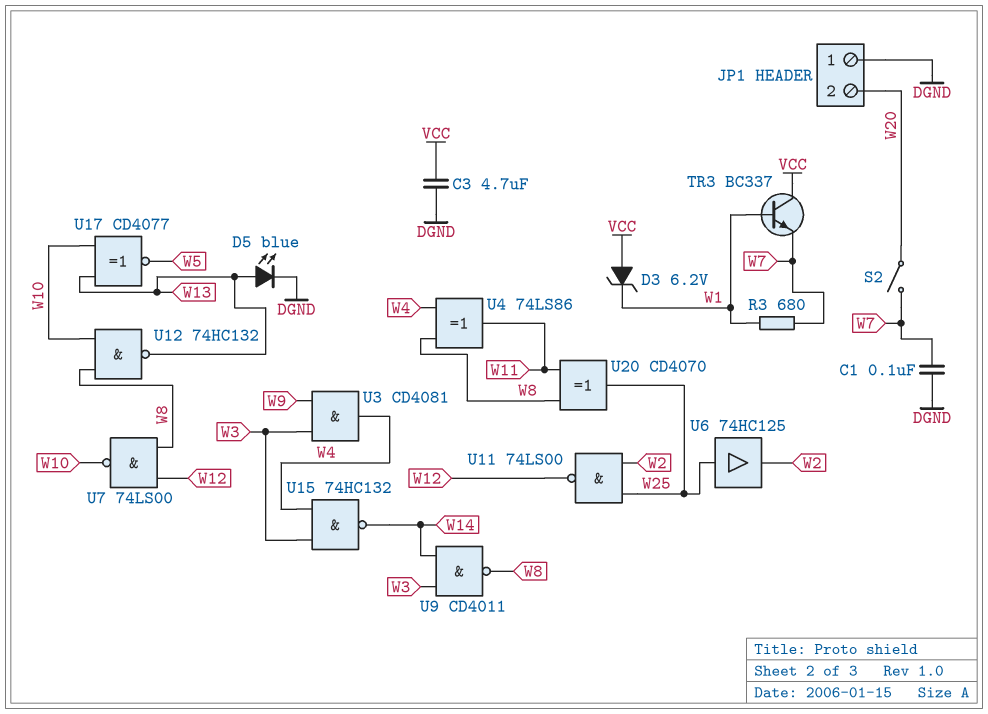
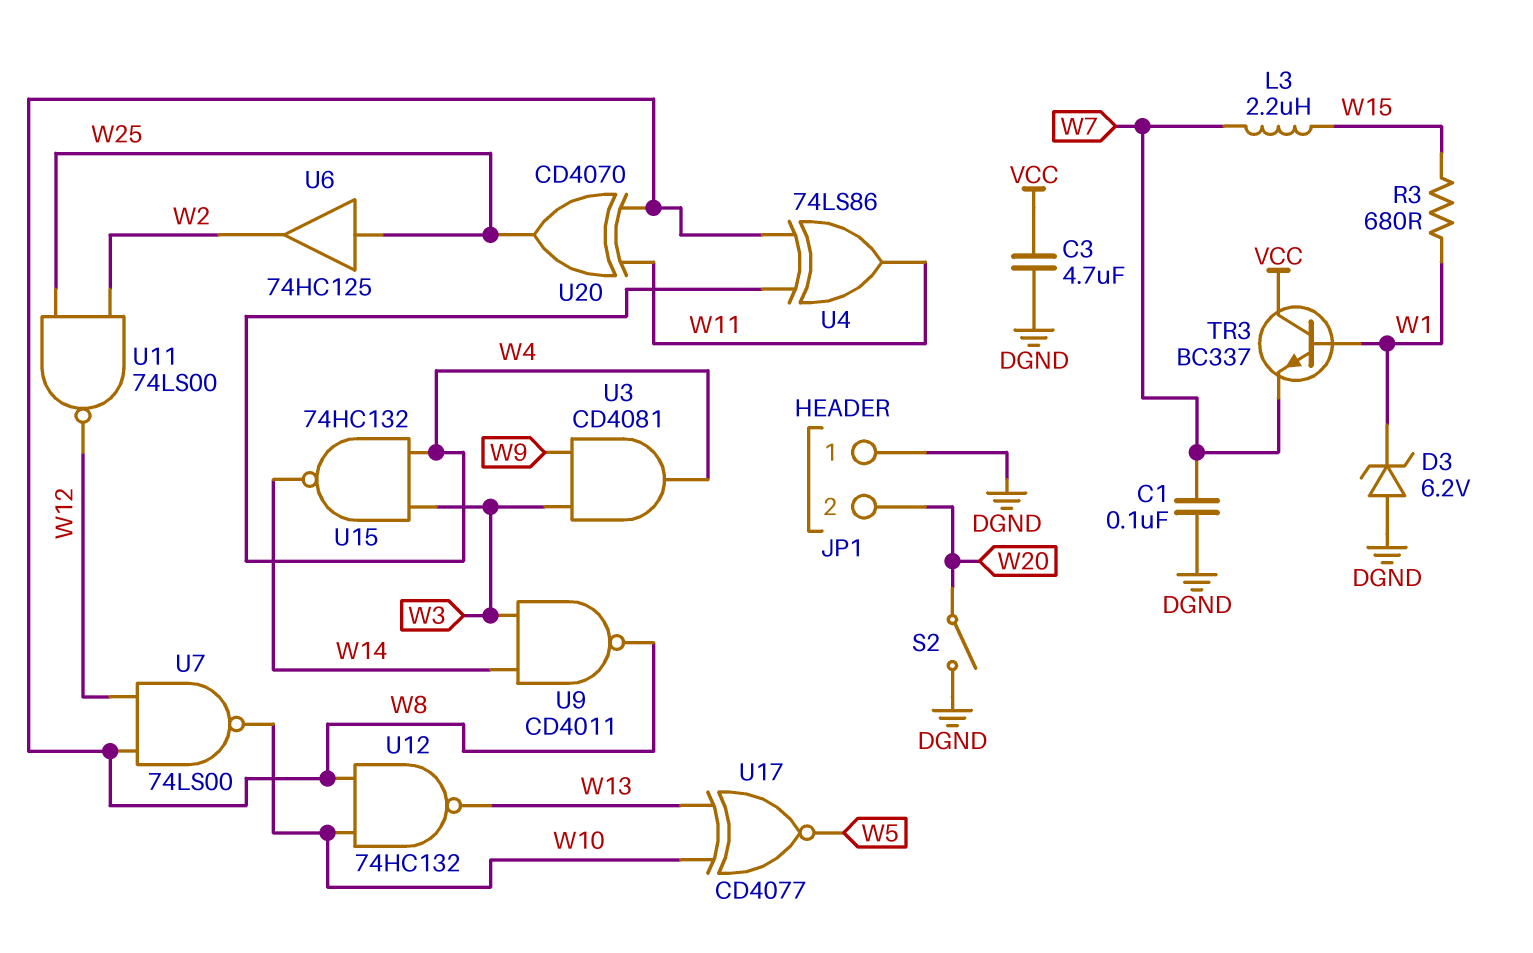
D3: zener 6.2V (A VCC, K W1) -> zener 6.2V (A DGND, K W1)
D5: LED blue (A W13, K DGND) -> none
L3: none -> 2.2uH (W7, W15)
R3: 680 (W1, W7) -> 680 (W1, W15)
S2: switch (W7, W20) -> switch (DGND, W20)

